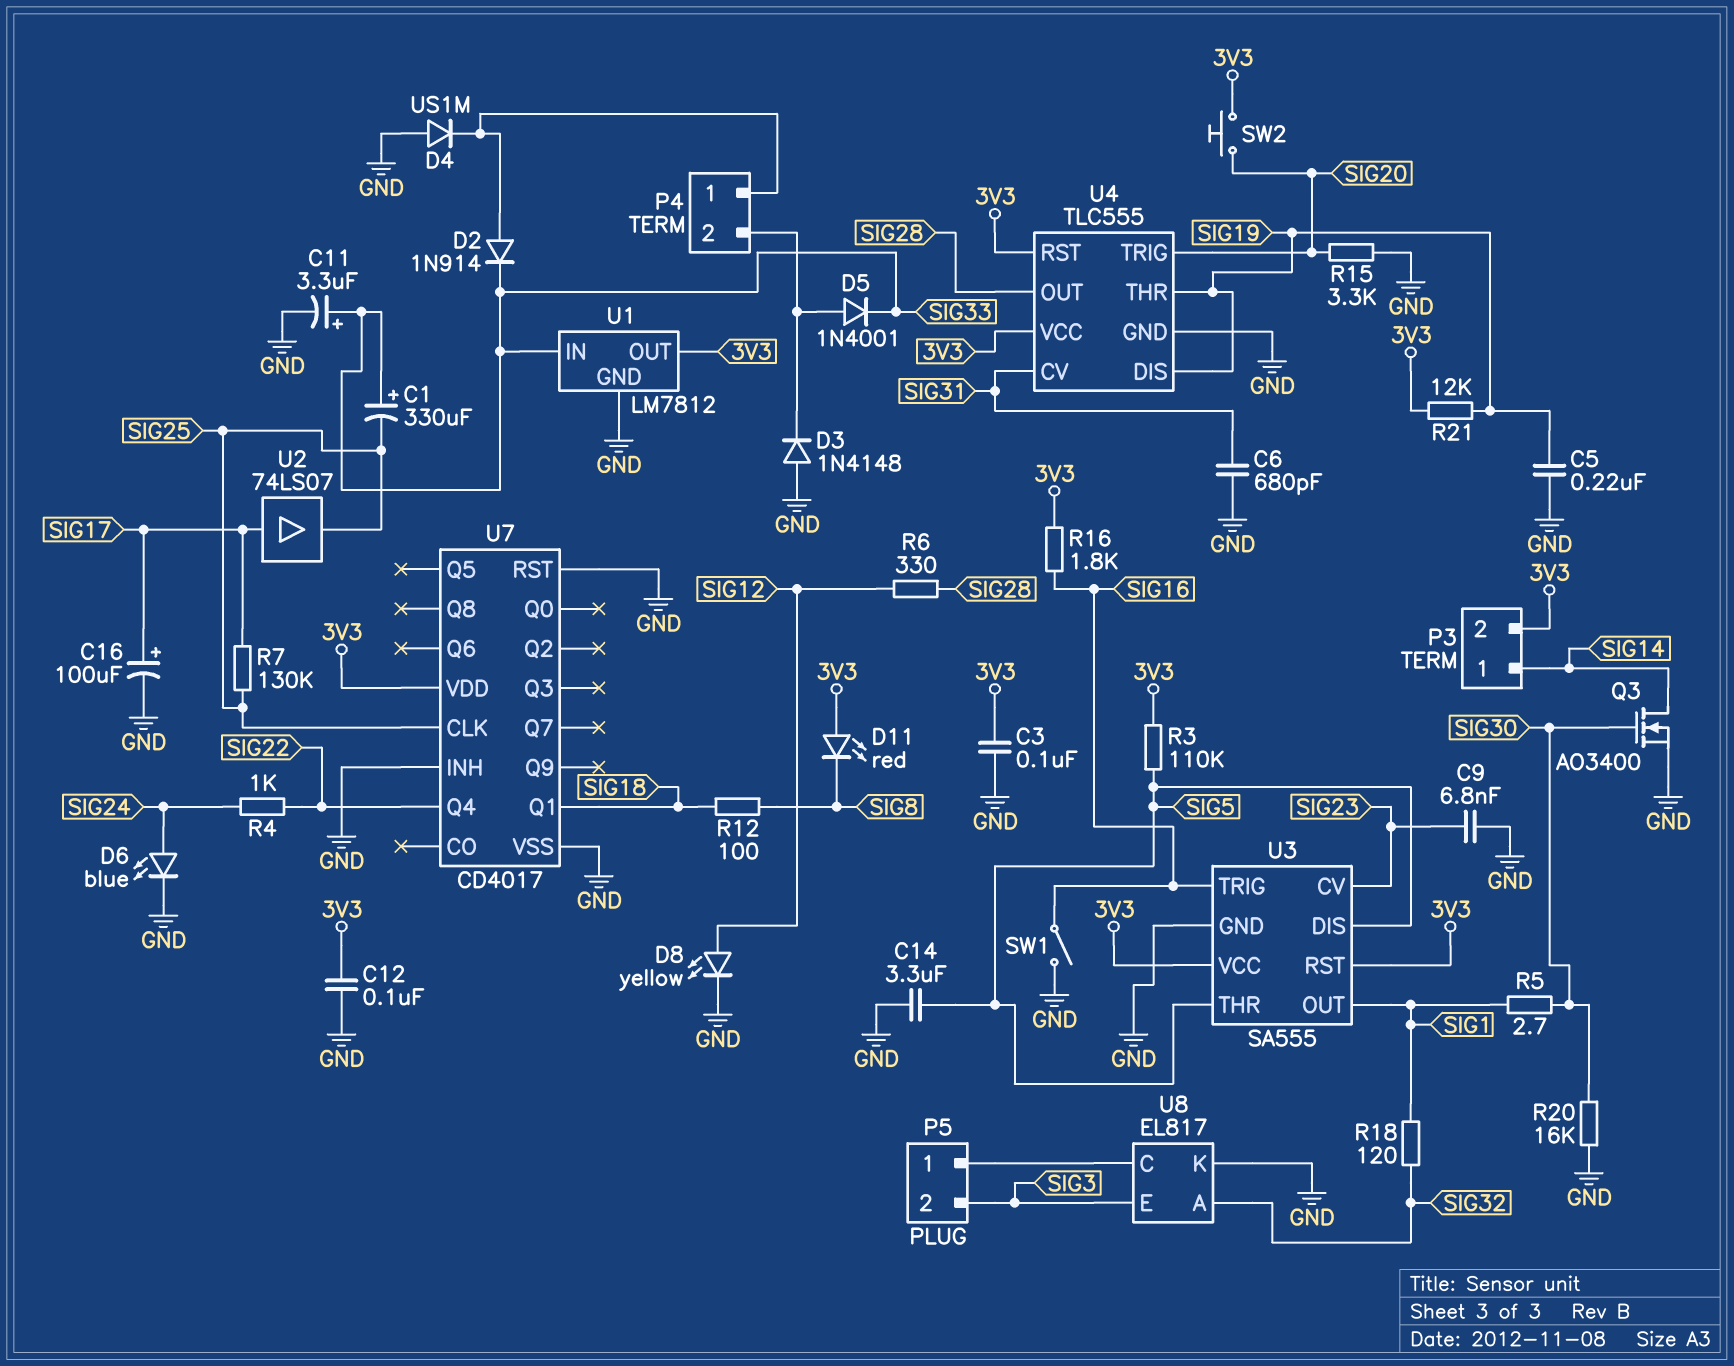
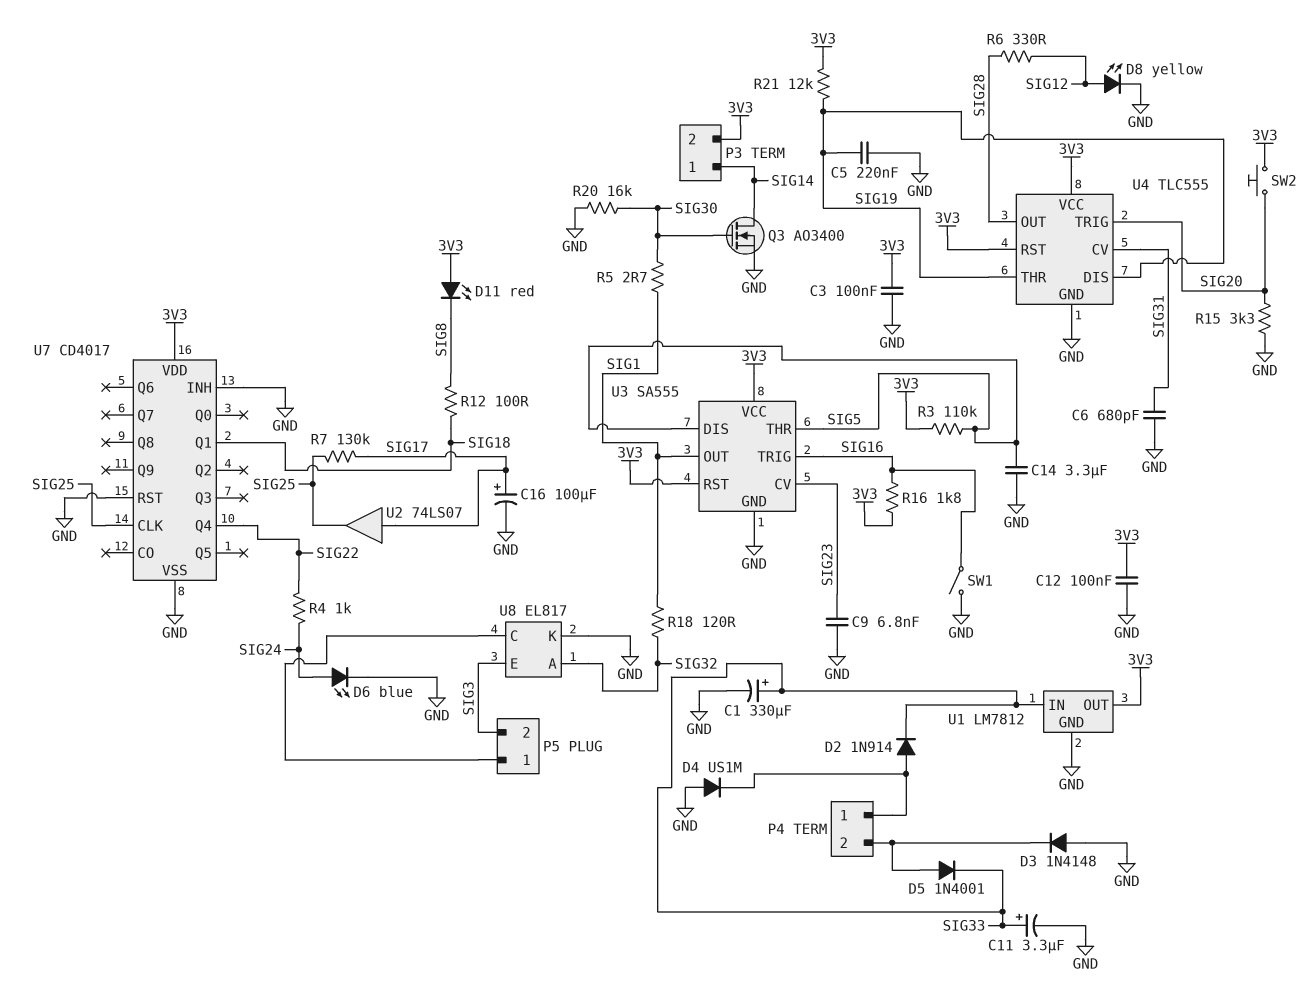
C1: 330uF (plus SIG33, minus SIG25) -> 330uF (plus SIG33, minus GND)

